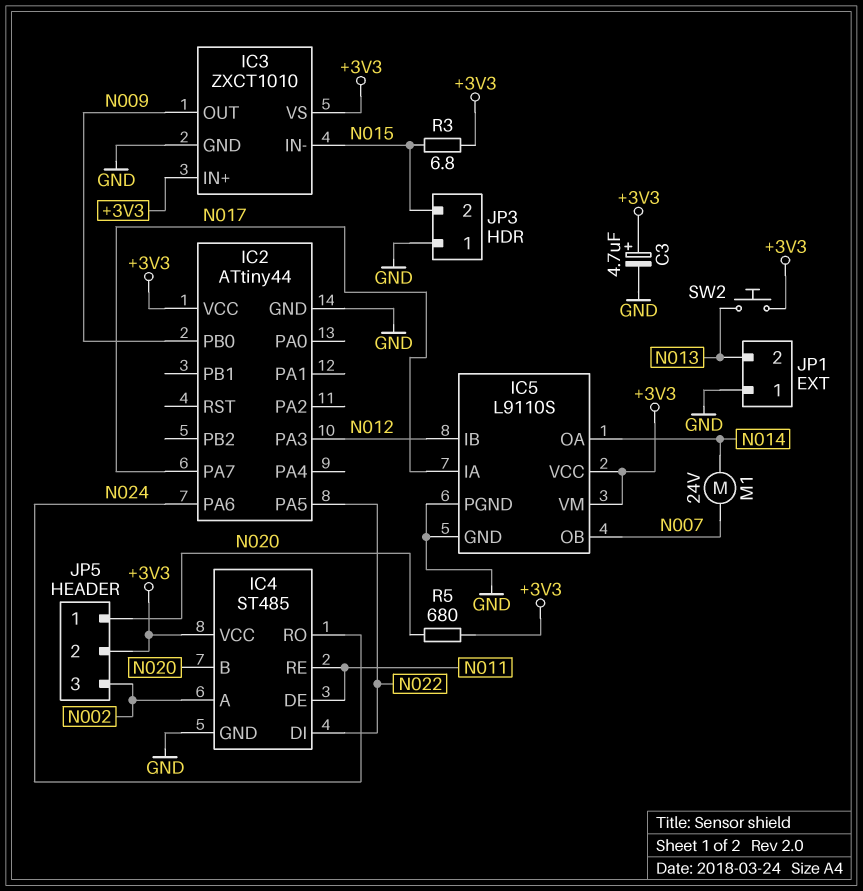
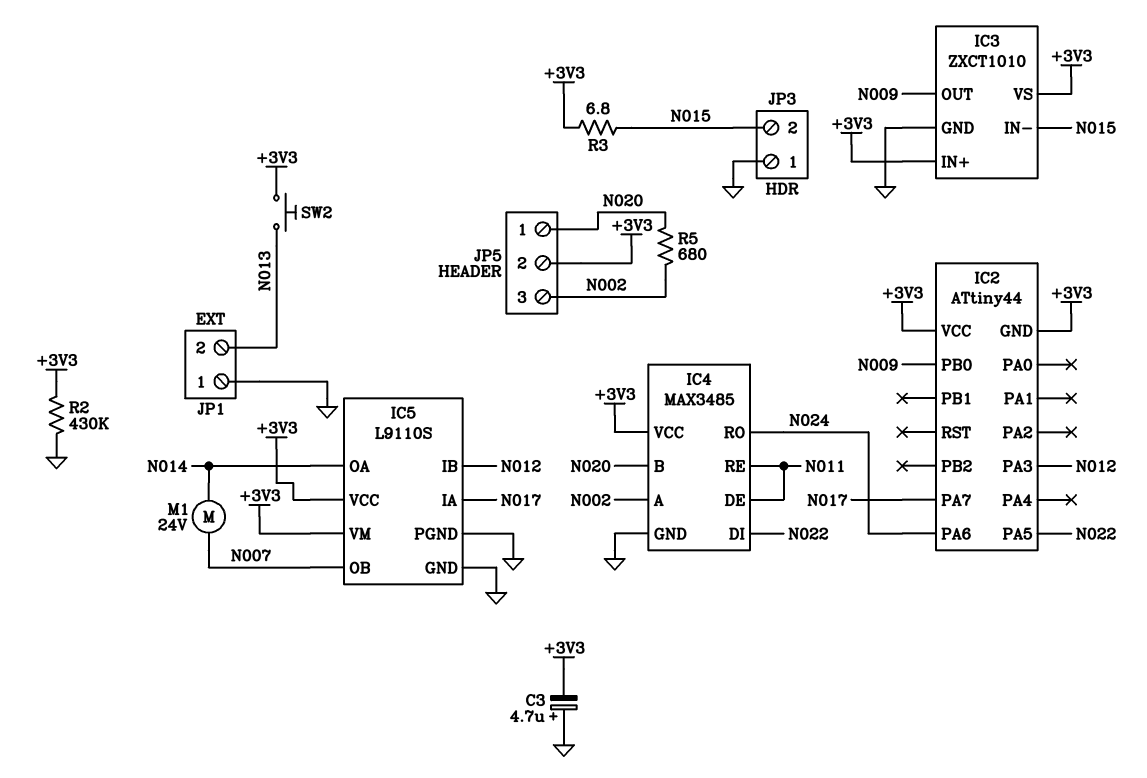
C3: 4.7uF (plus +3V3, minus GND) -> 4.7uF (plus GND, minus +3V3)
IC2 pin GND: GND -> +3V3
IC4: ST485 -> MAX3485
R2: none -> 430k (+3V3, GND)
R5: 680 (+3V3, N020) -> 680 (N002, N020)

